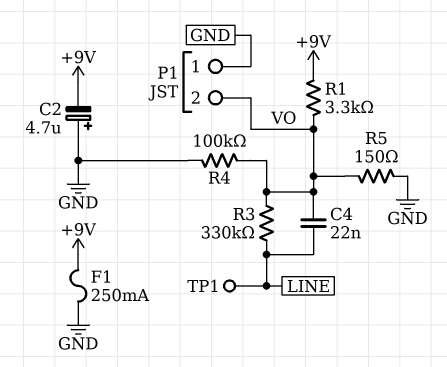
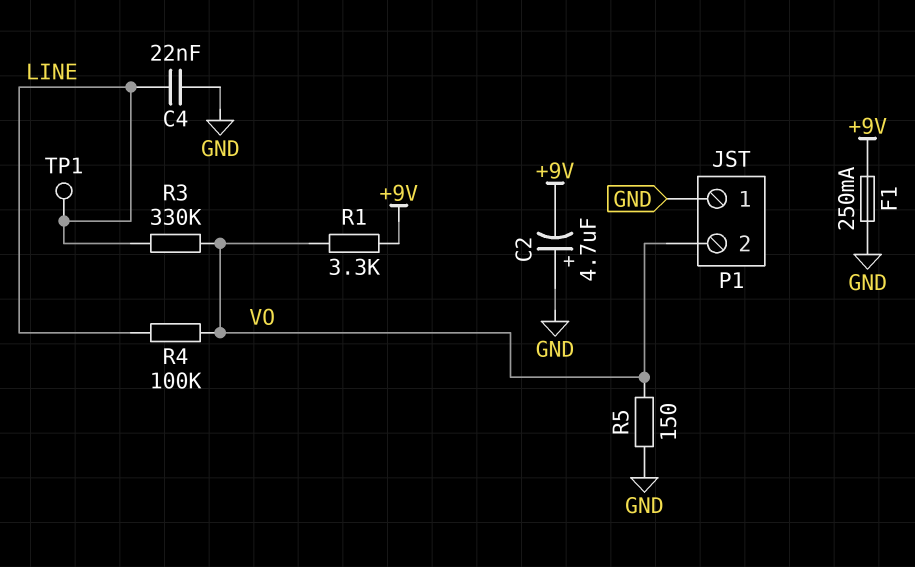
C4: 22nF (LINE, VO) -> 22nF (GND, LINE)
R4: 100k (GND, VO) -> 100k (LINE, VO)

